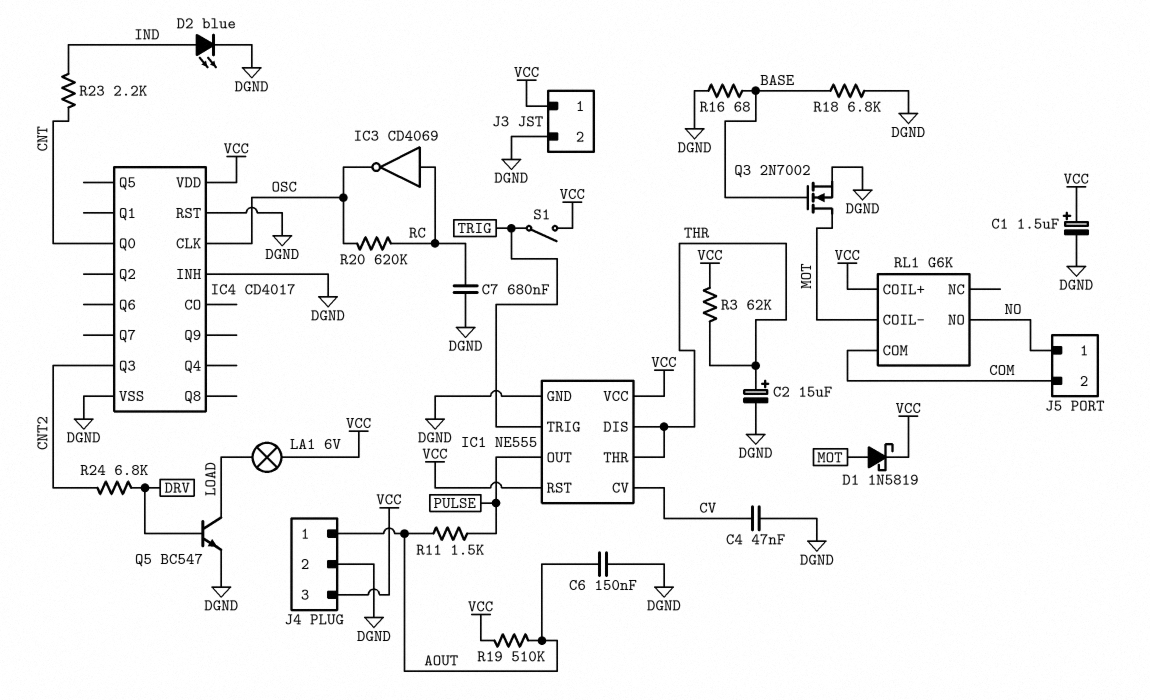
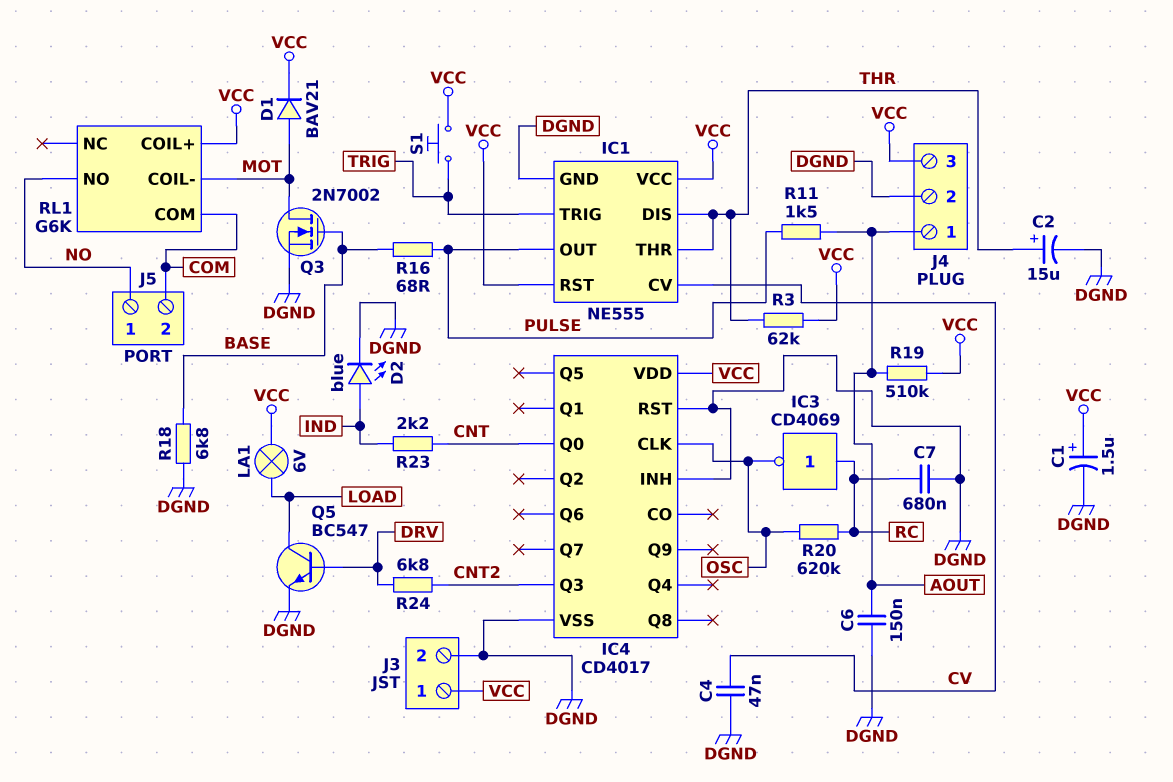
D1: schottky 1N5819 (A MOT, K VCC) -> diode BAV21 (A MOT, K VCC)
R16: 68 (BASE, DGND) -> 68 (BASE, PULSE)
S1: switch (TRIG, VCC) -> button (TRIG, VCC)

